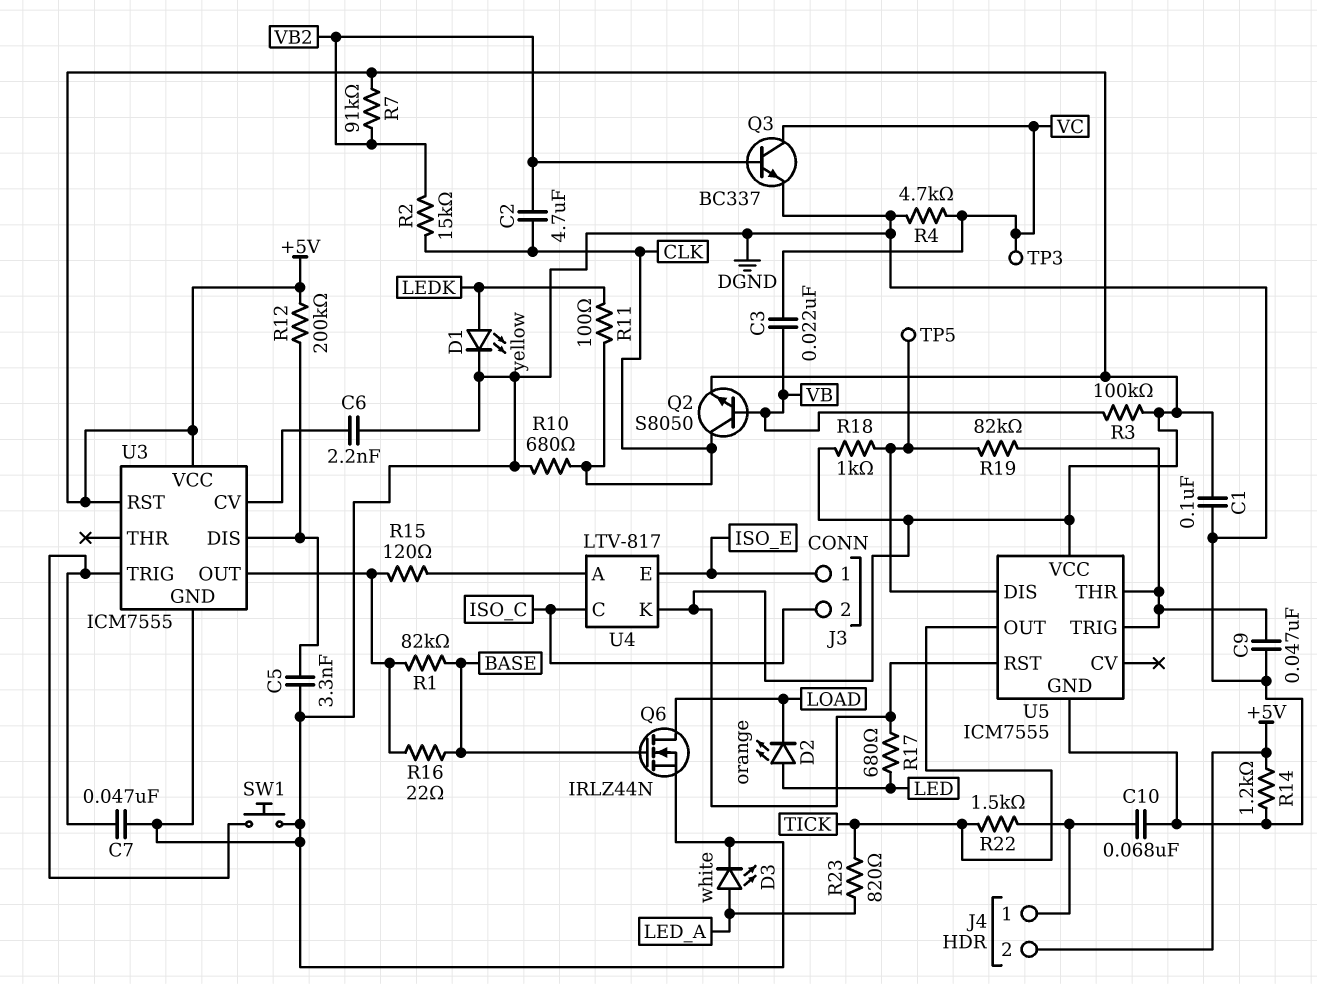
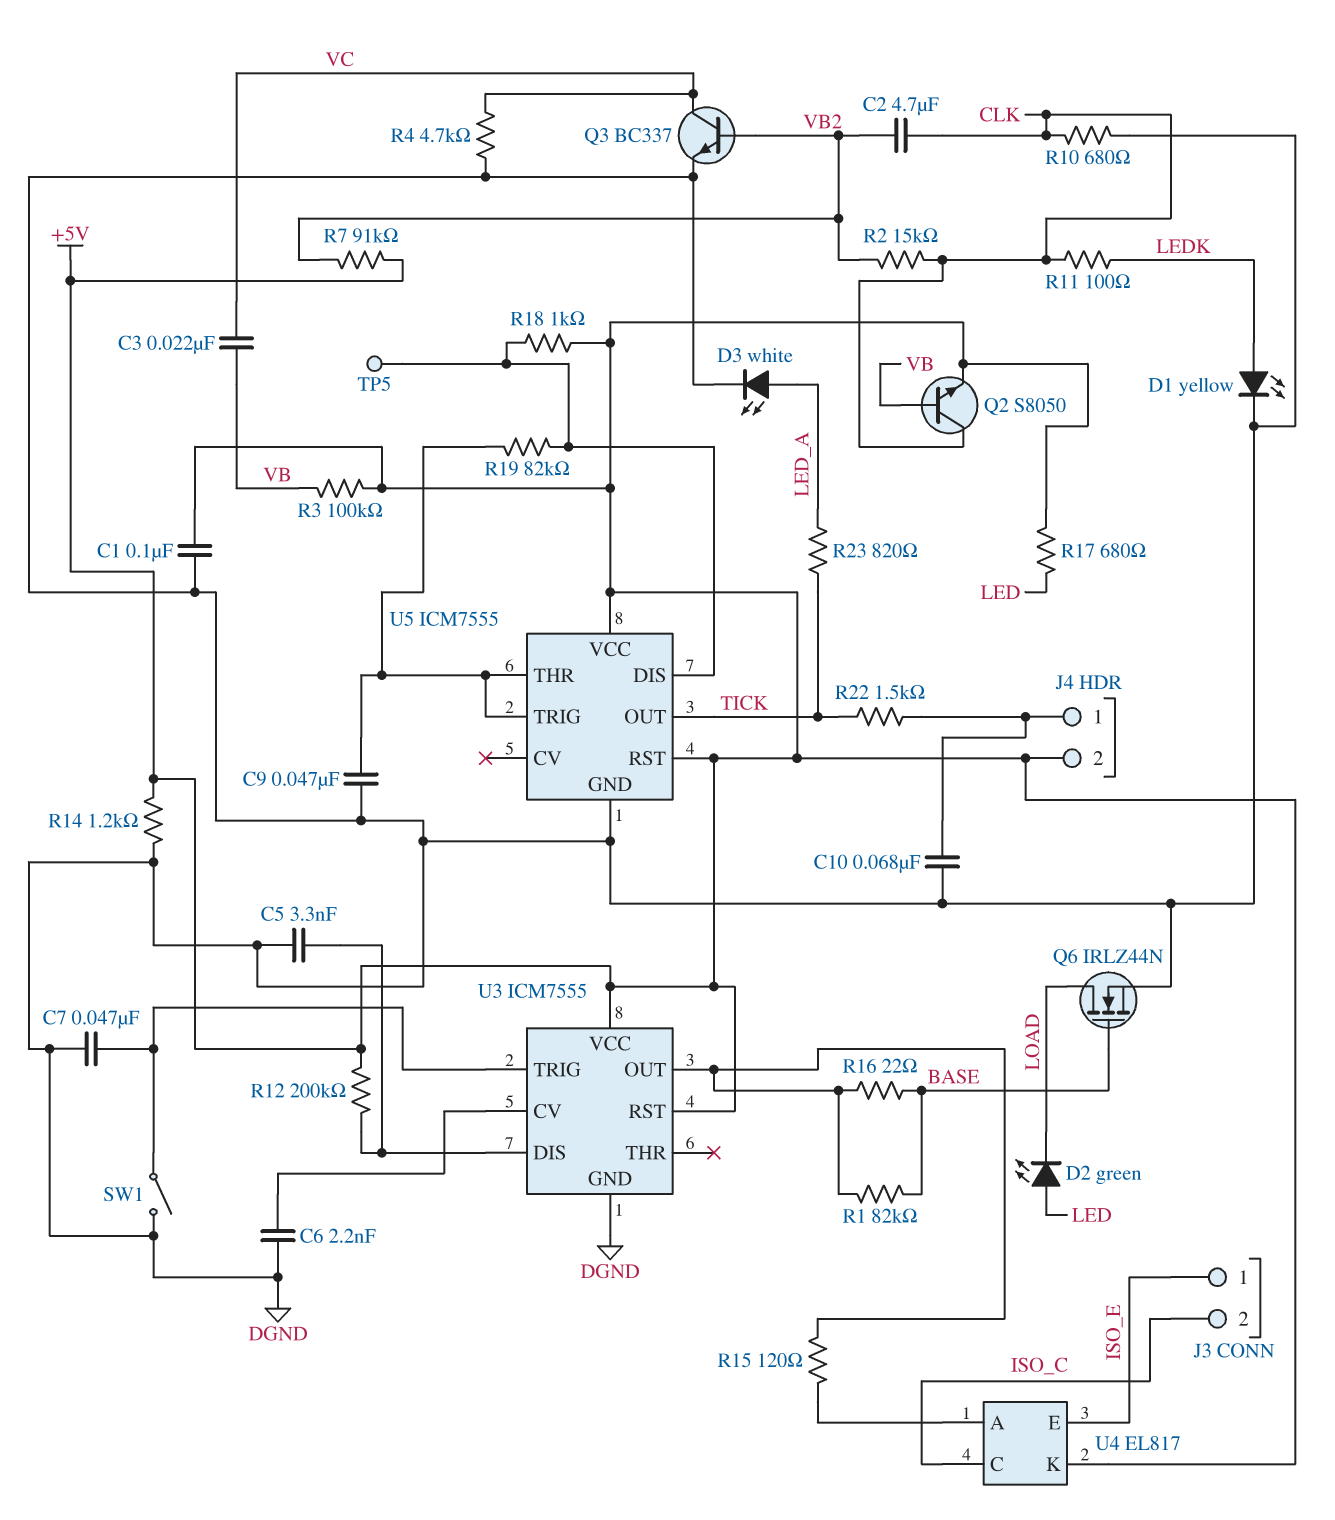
D2: LED orange (A LED, K LOAD) -> LED green (A LED, K LOAD)
SW1: button (DGND, U3/TRIG) -> switch (DGND, U3/TRIG)
TP3: test point (VC) -> none
U4: LTV-817 -> EL817

